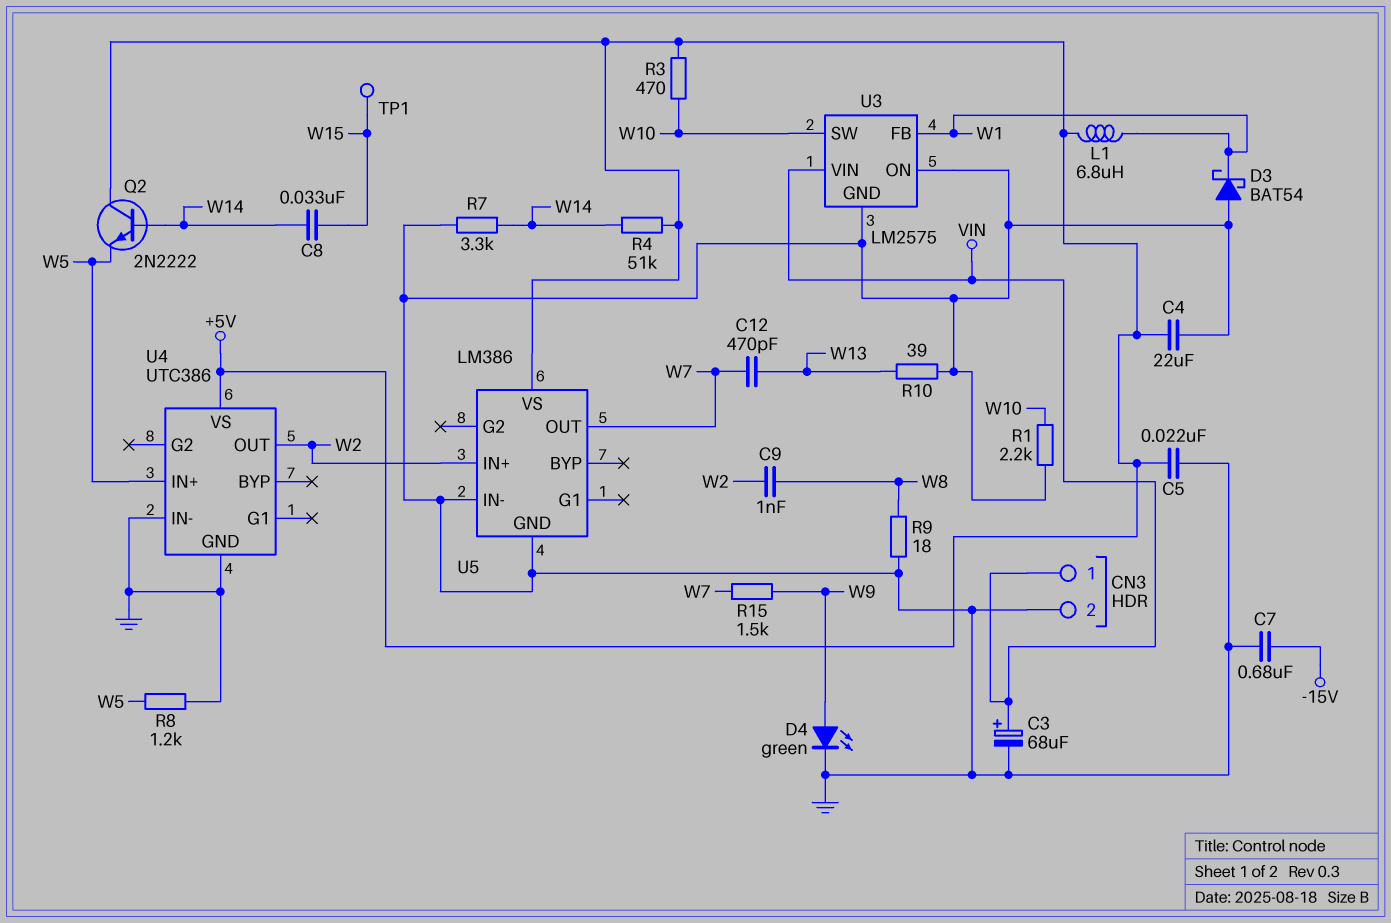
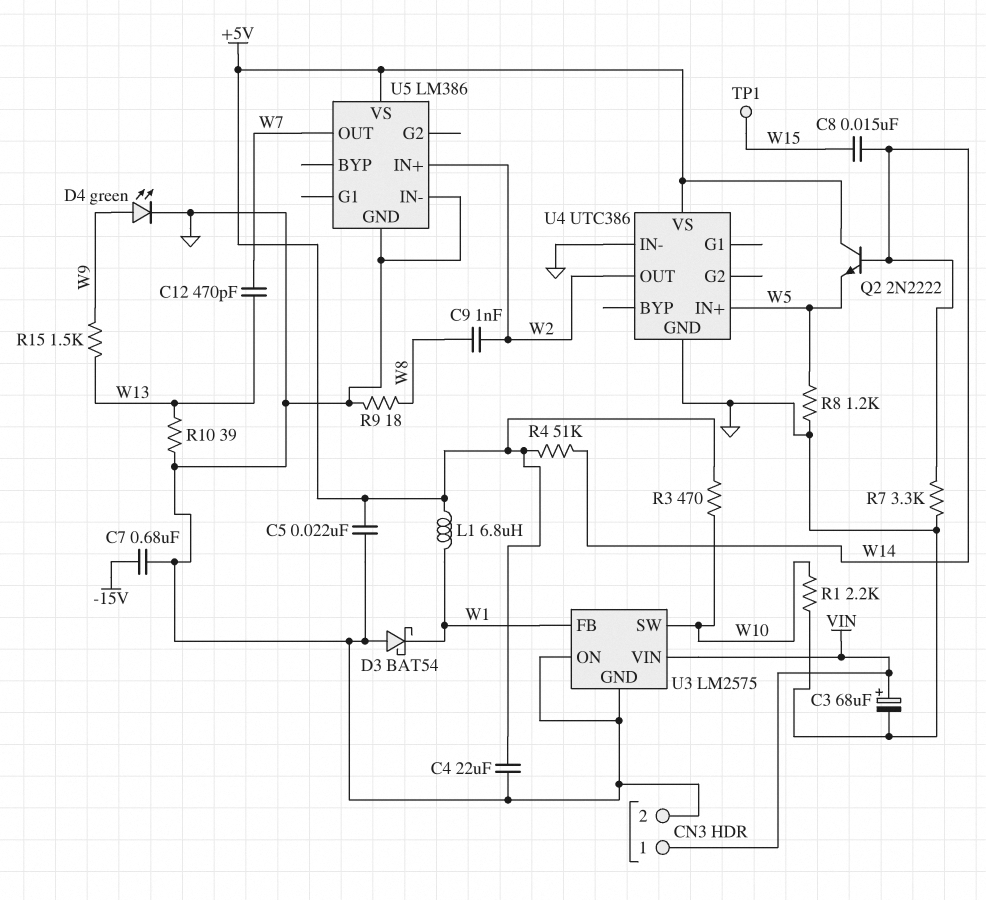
C8: 33nF (W14, W15) -> 15nF (W14, W15)
R15: 1.5k (W7, W9) -> 1.5k (W9, W13)

